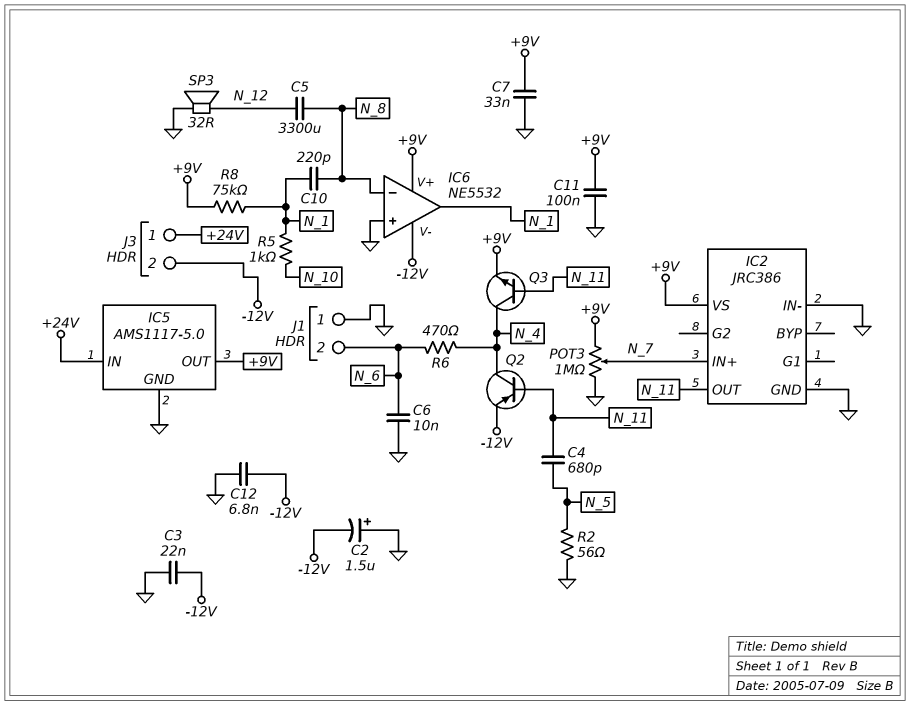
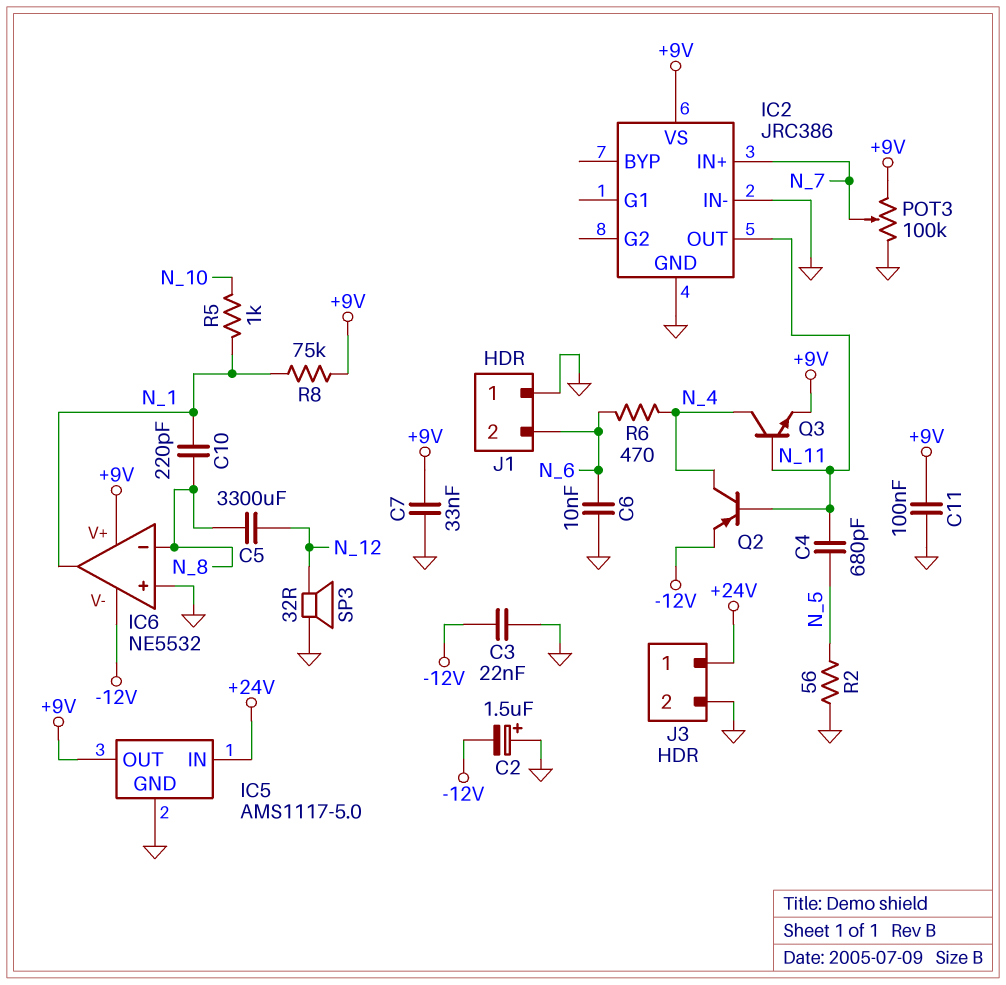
C12: 6.8nF (-12V, GND) -> none
J3 pin 2: -12V -> GND
POT3: 1M (+9V, GND, wiper N_7) -> 100k (+9V, GND, wiper N_7)

